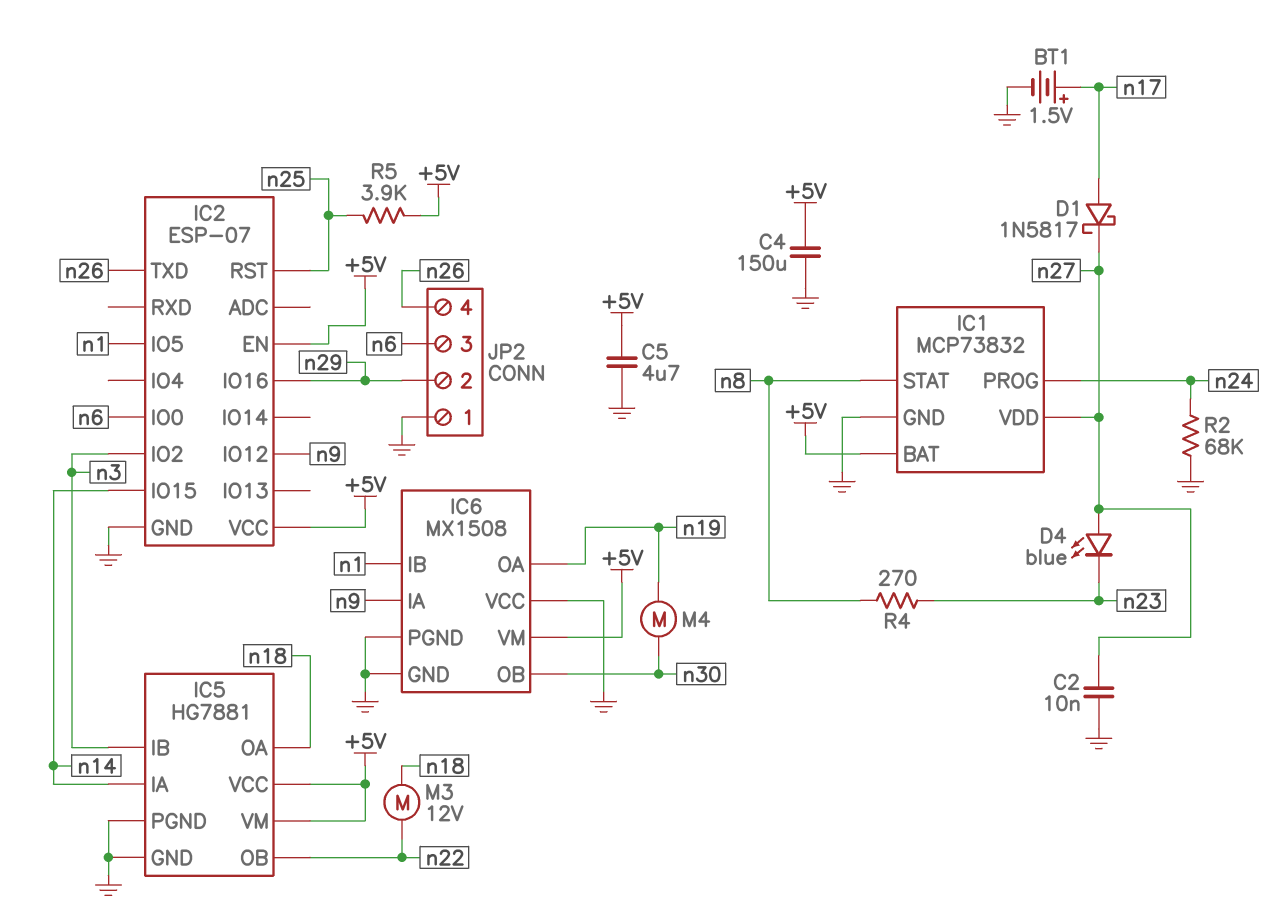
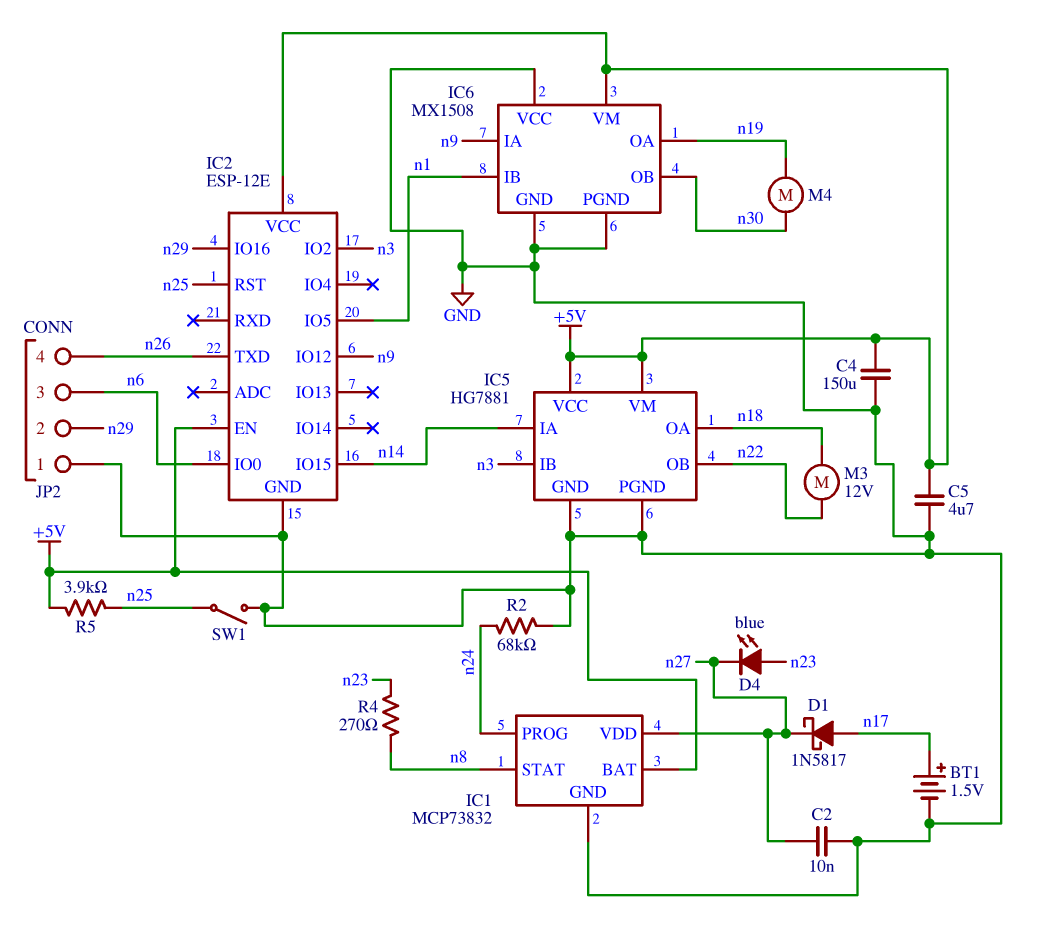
D4: LED blue (A n27, K n23) -> LED blue (A n23, K n27)
IC2: ESP-07 -> ESP-12E
SW1: none -> switch (GND, n25)

